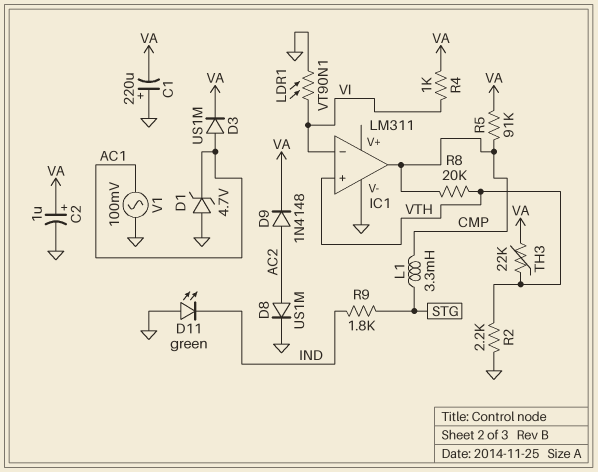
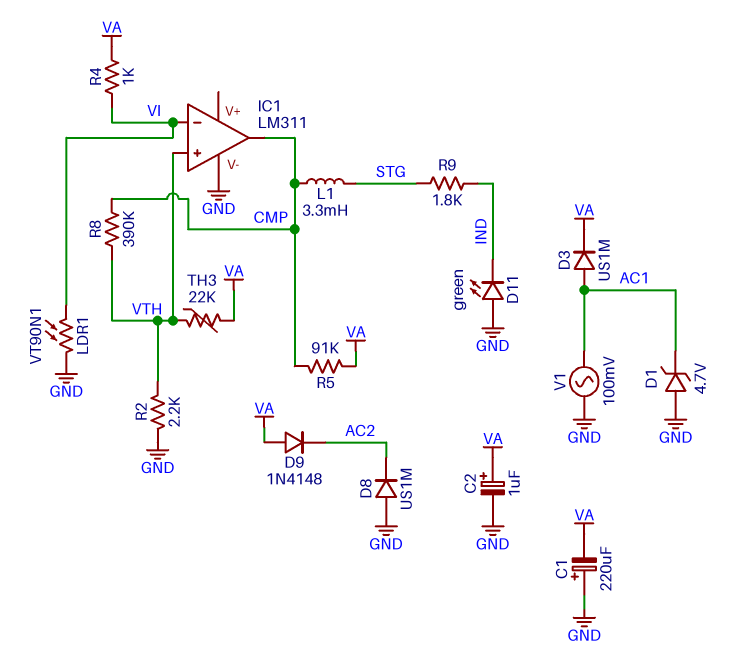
D8: diode US1M (A AC2, K GND) -> diode US1M (A GND, K AC2)
D9: diode 1N4148 (A AC2, K VA) -> diode 1N4148 (A VA, K AC2)
R8: 20k (CMP, VTH) -> 390k (CMP, VTH)

